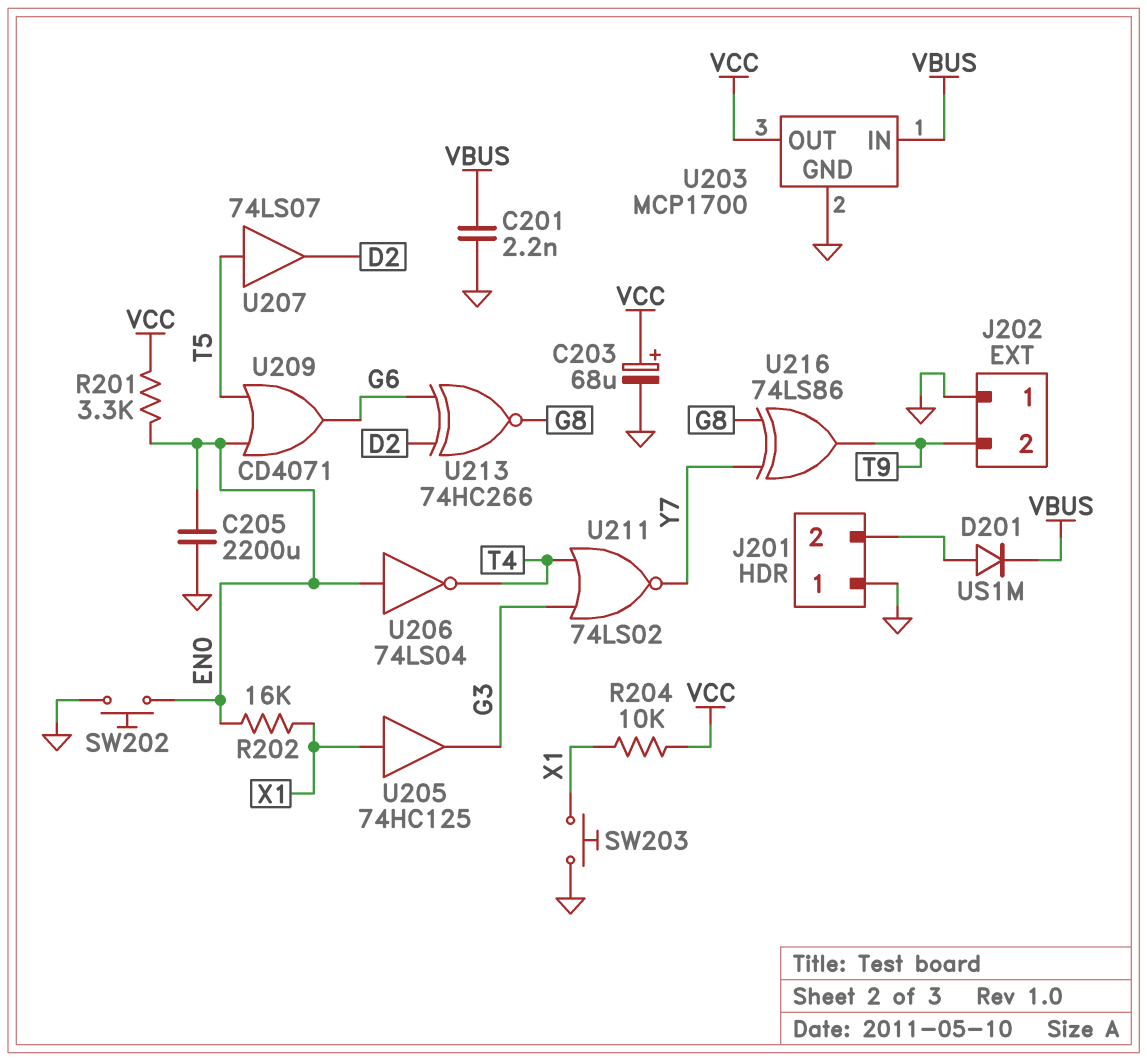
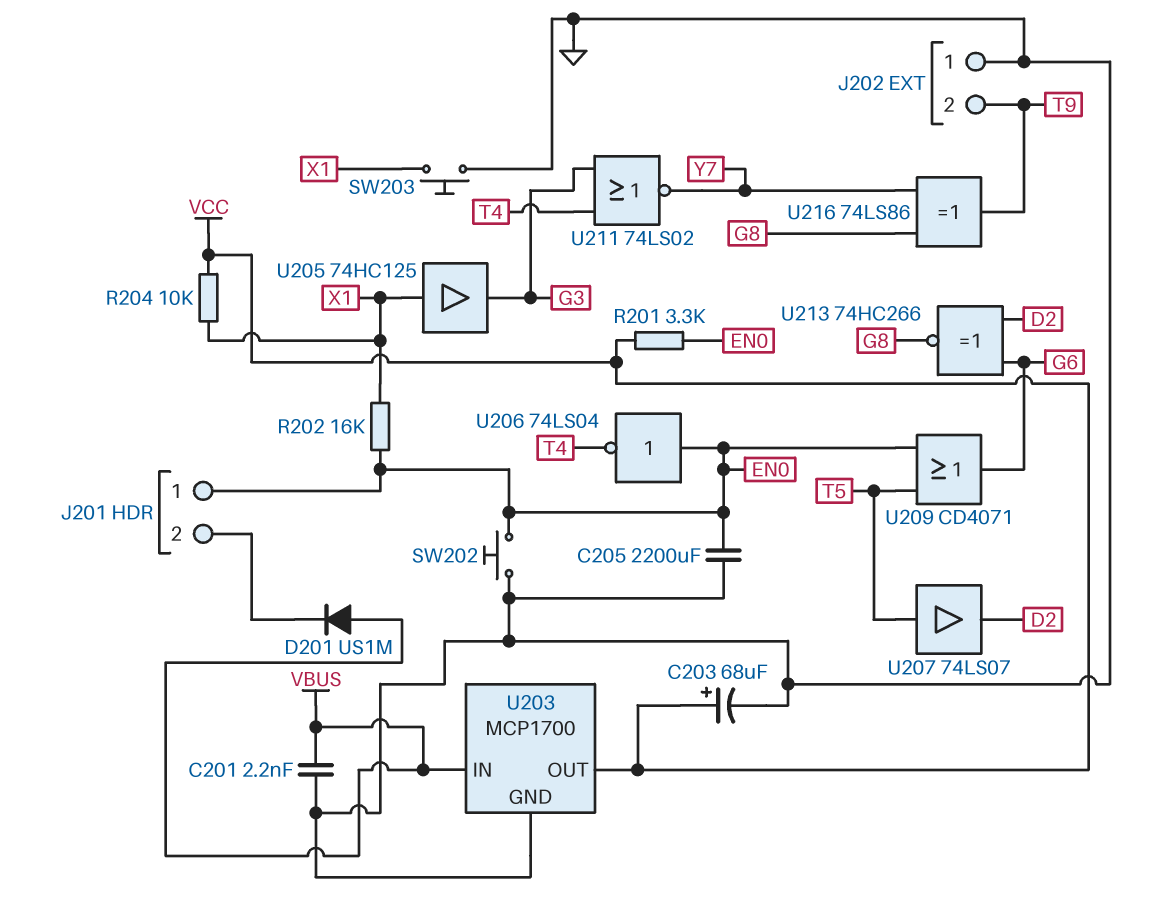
D201: diode US1M (A J201/2, K VBUS) -> diode US1M (A VBUS, K J201/2)
J201 pin 1: GND -> EN0

